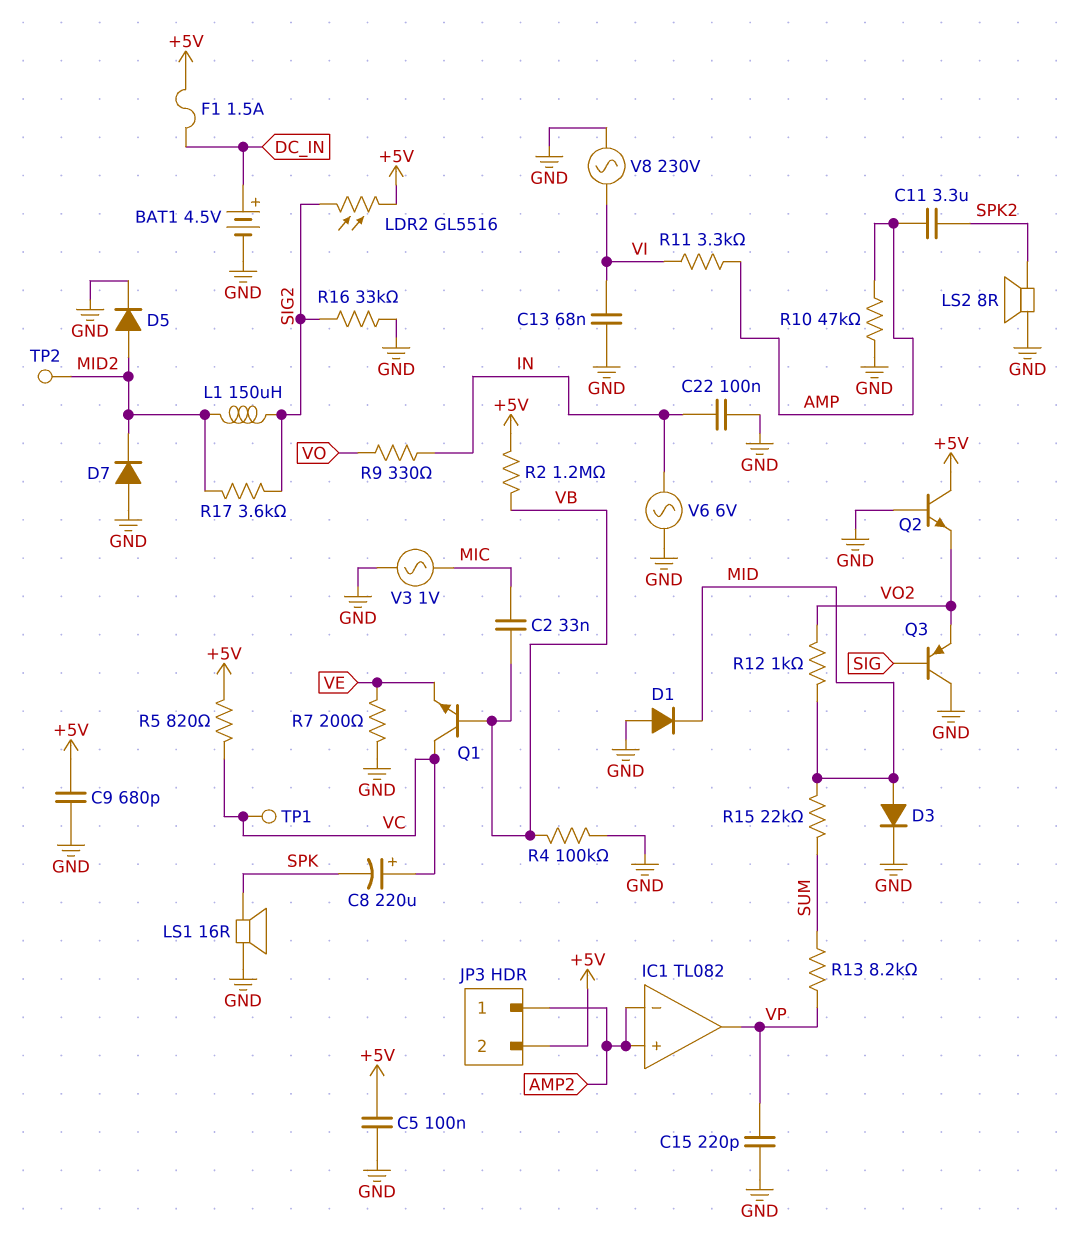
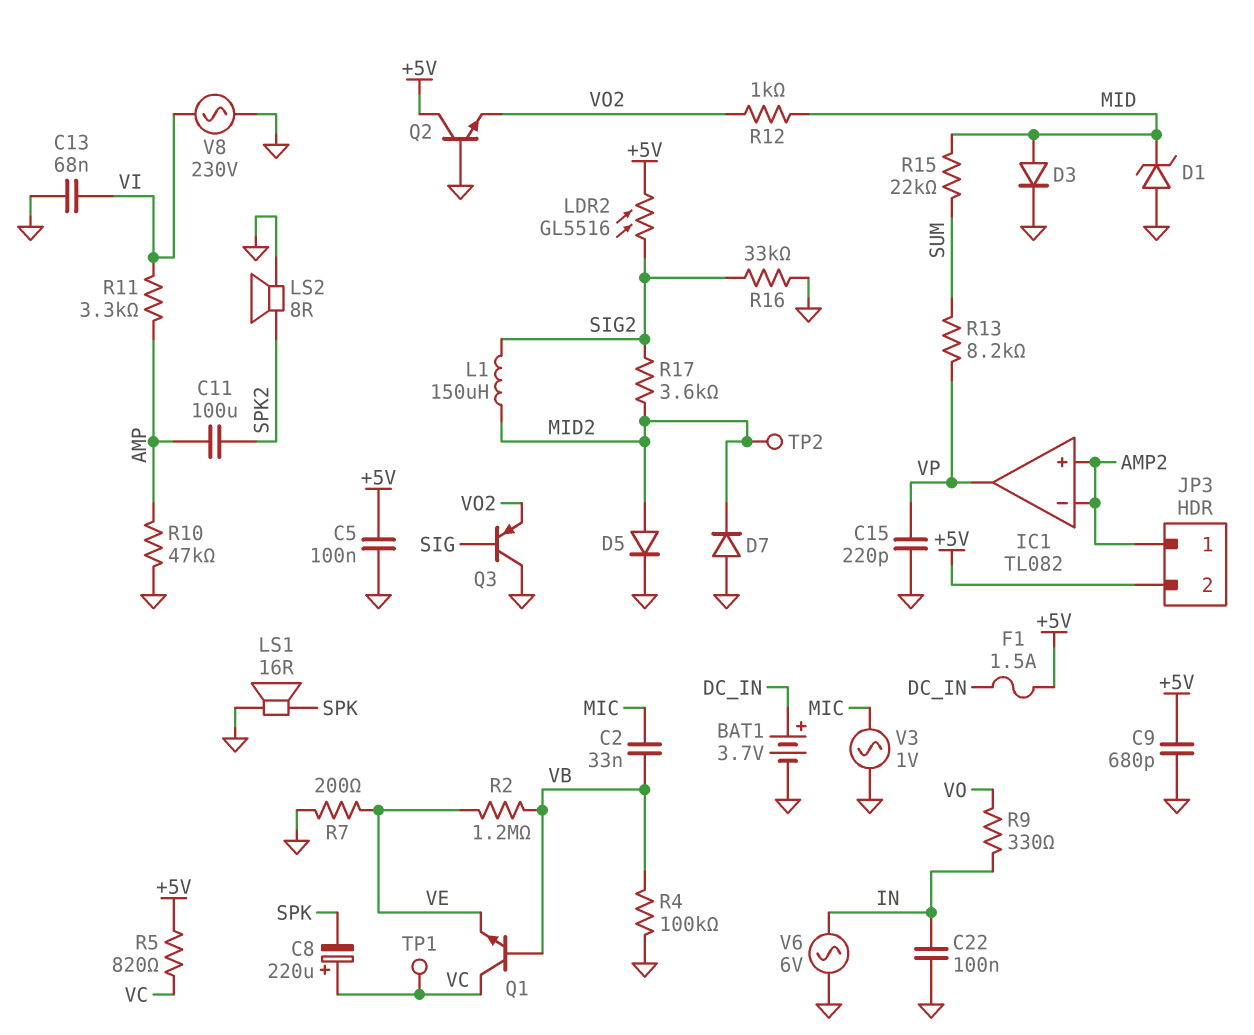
BAT1: 4.5V (plus DC_IN, minus GND) -> 3.7V (plus DC_IN, minus GND)
C11: 3.3uF (AMP, SPK2) -> 100uF (AMP, SPK2)
D1: diode (A GND, K MID) -> zener (A GND, K MID)
R2: 1.2M (+5V, VB) -> 1.2M (VB, VE)

